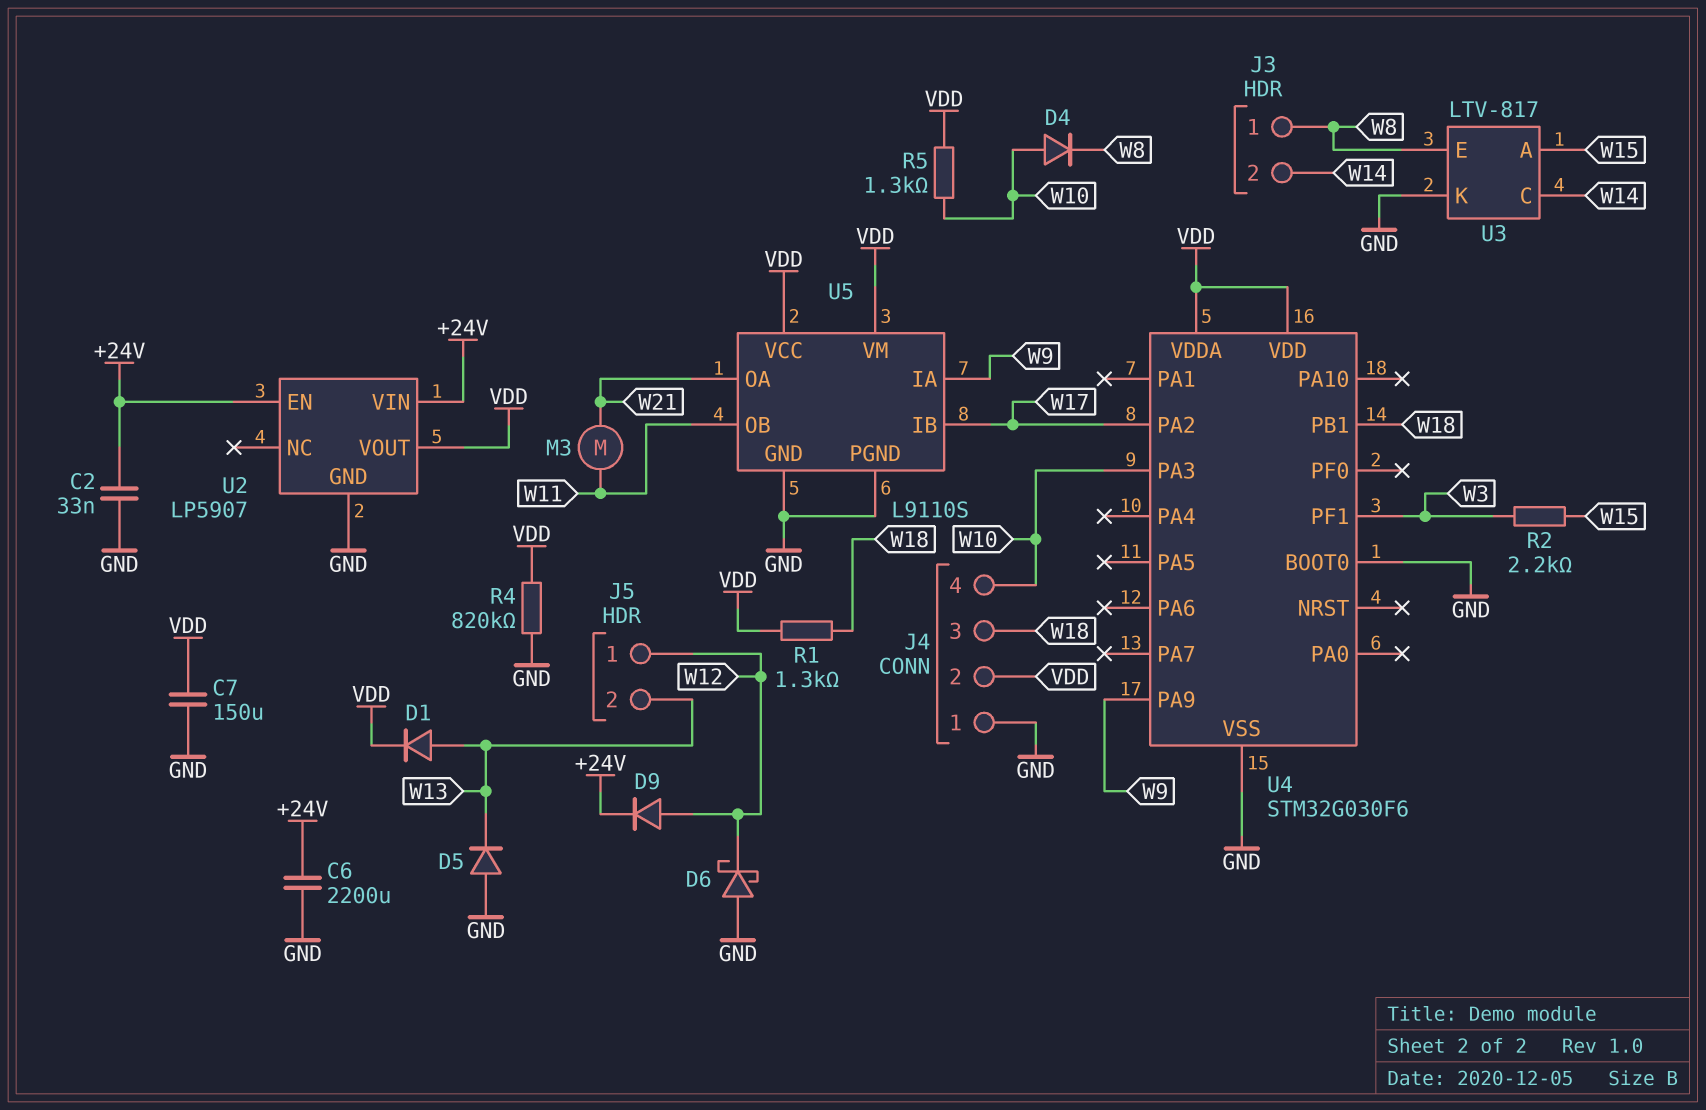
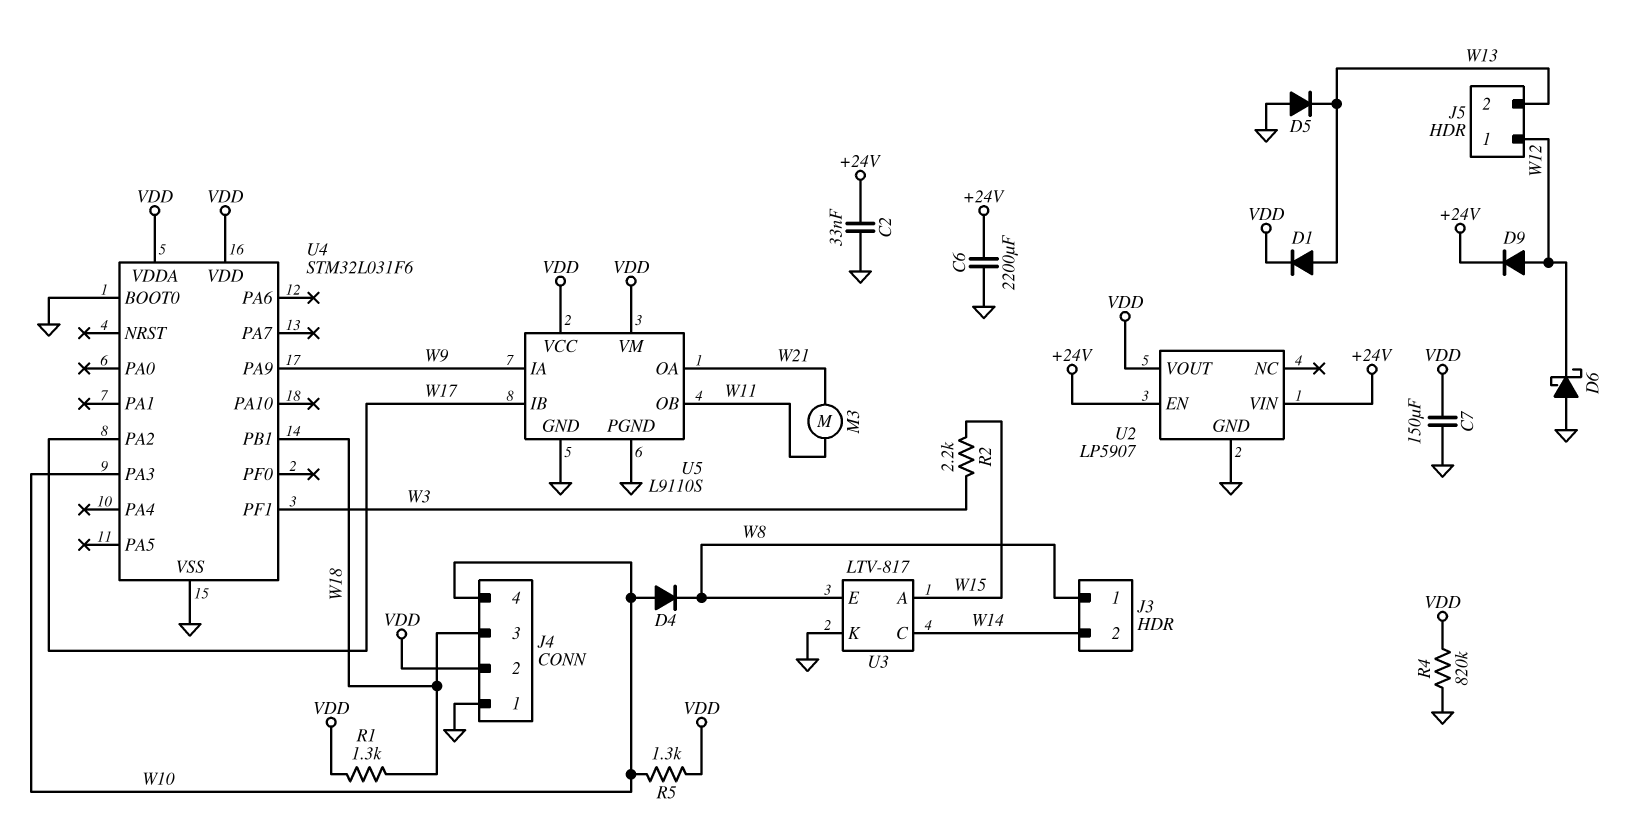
U4: STM32G030F6 -> STM32L031F6

